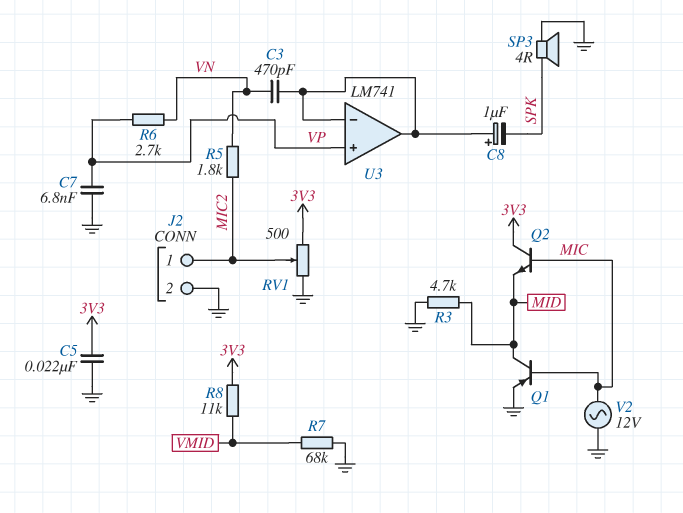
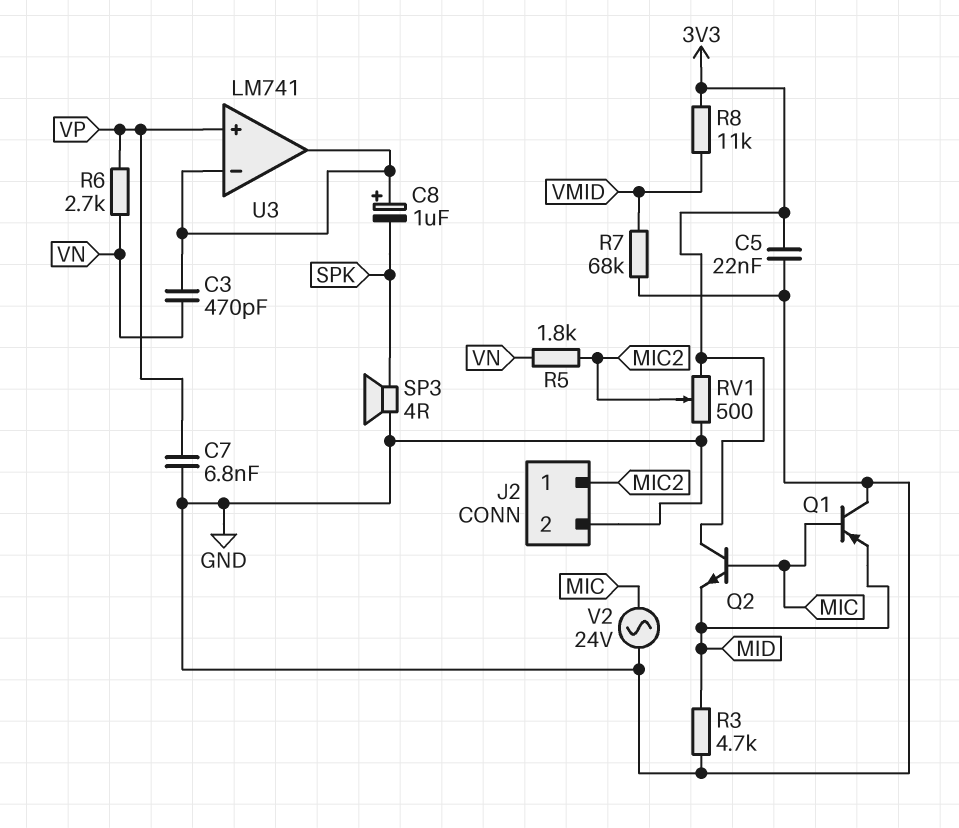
Q1: PNP (B MIC, C MID, E GND) -> PNP (B MIC, C GND, E MID)
V2: AC 12V (GND, MIC) -> AC 24V (GND, MIC)

